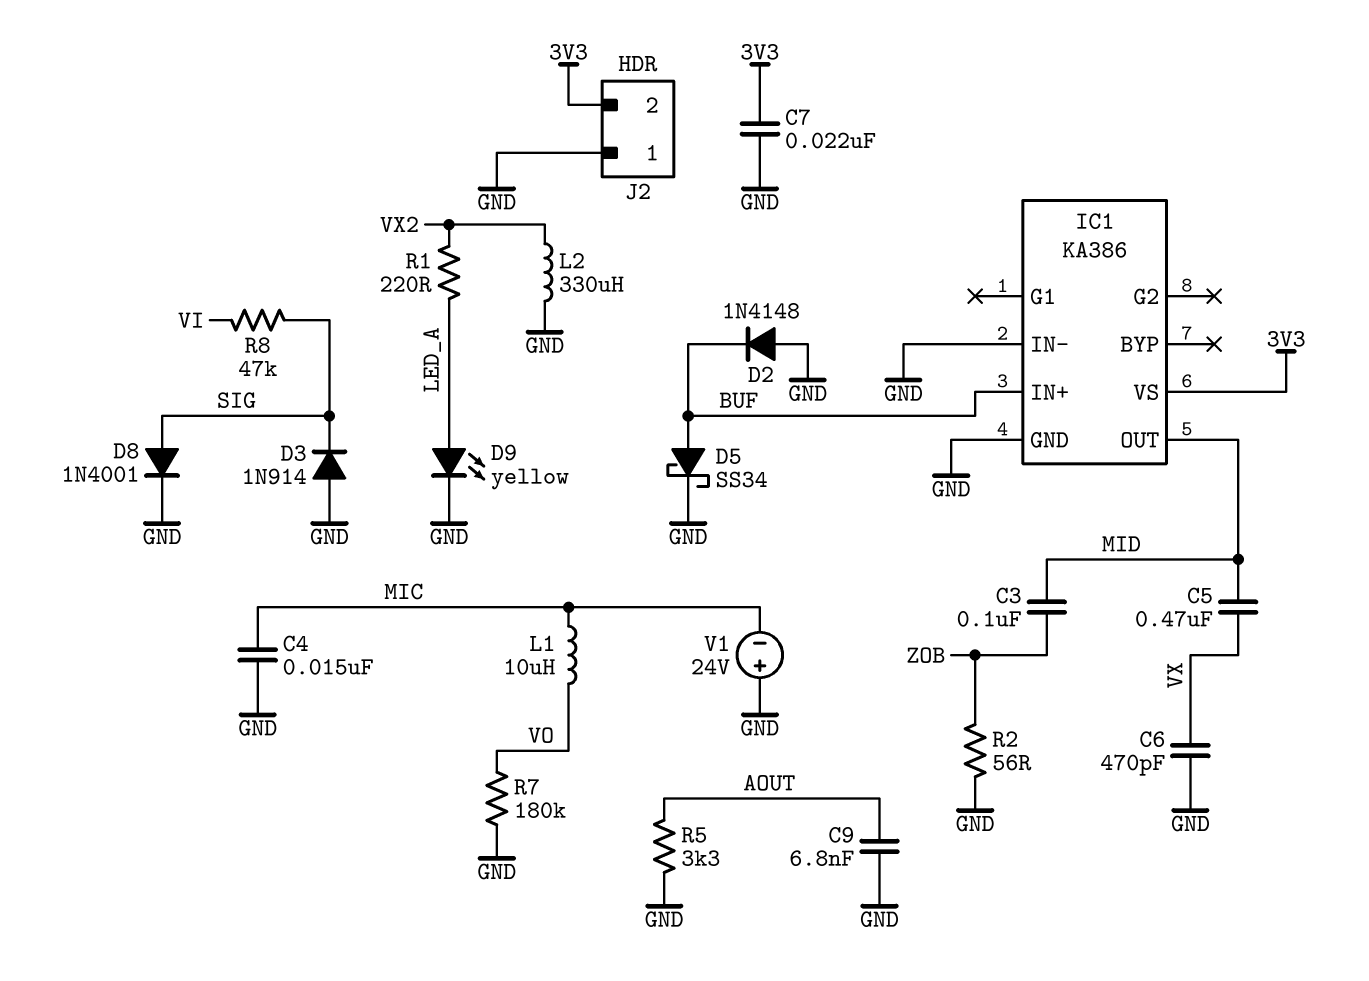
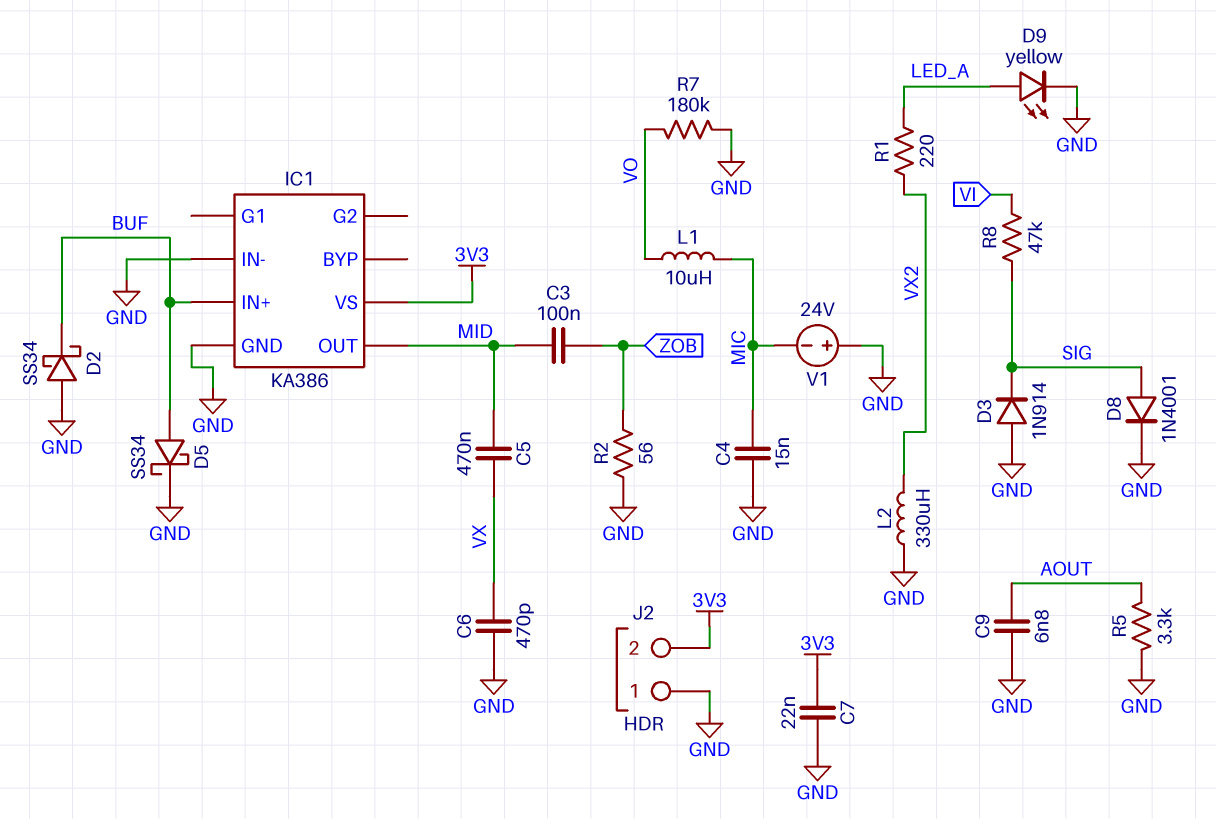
D2: diode 1N4148 (A GND, K BUF) -> schottky SS34 (A GND, K BUF)

